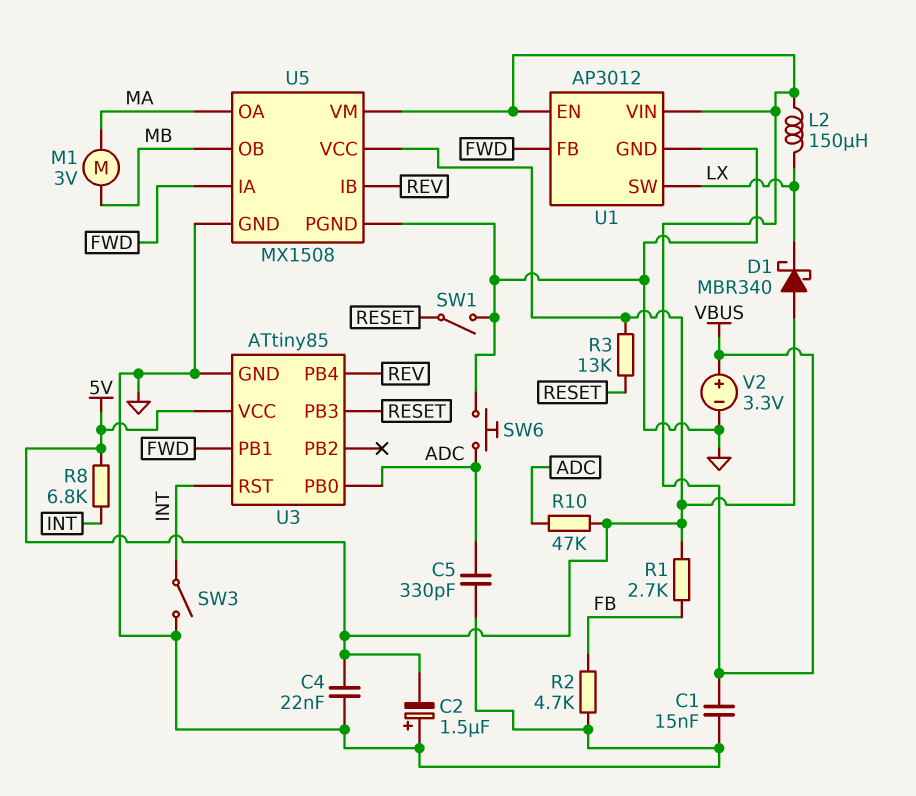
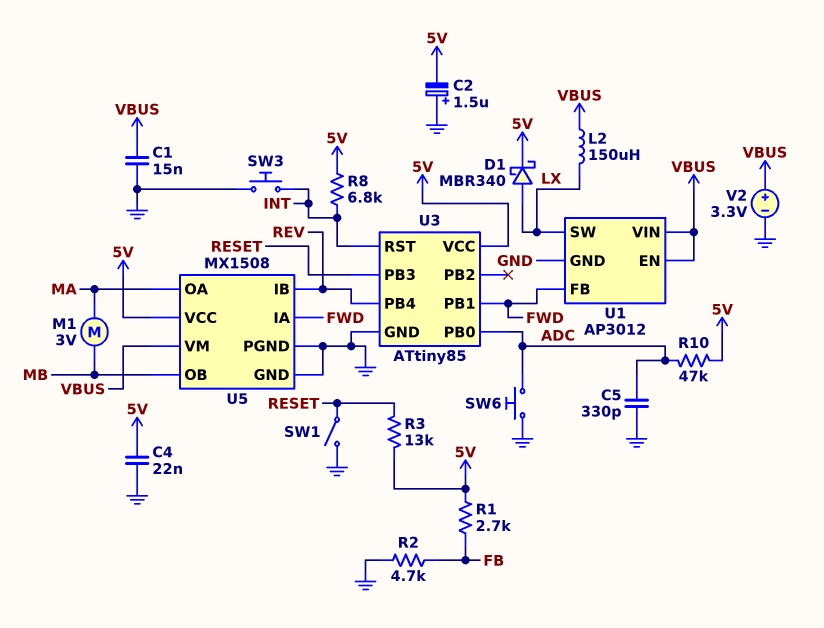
D1: schottky MBR340 (A 5V, K LX) -> schottky MBR340 (A LX, K 5V)
SW3: switch (GND, INT) -> button (GND, INT)

